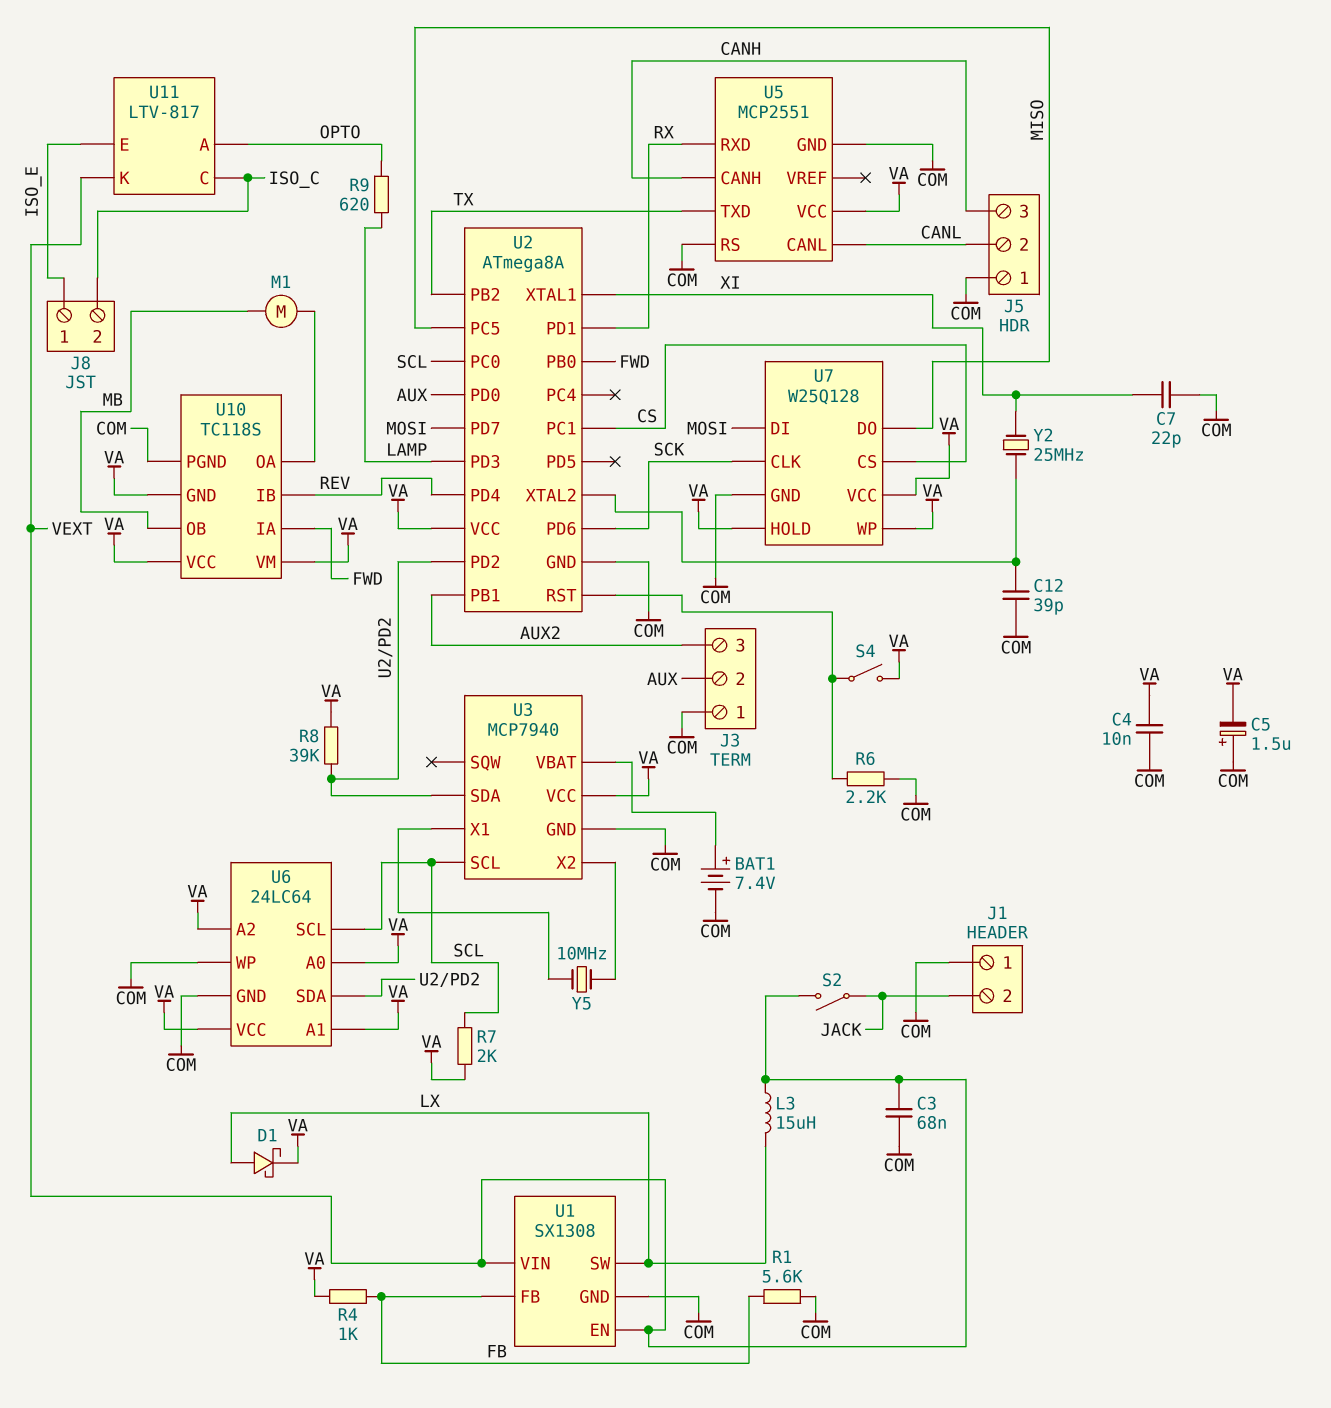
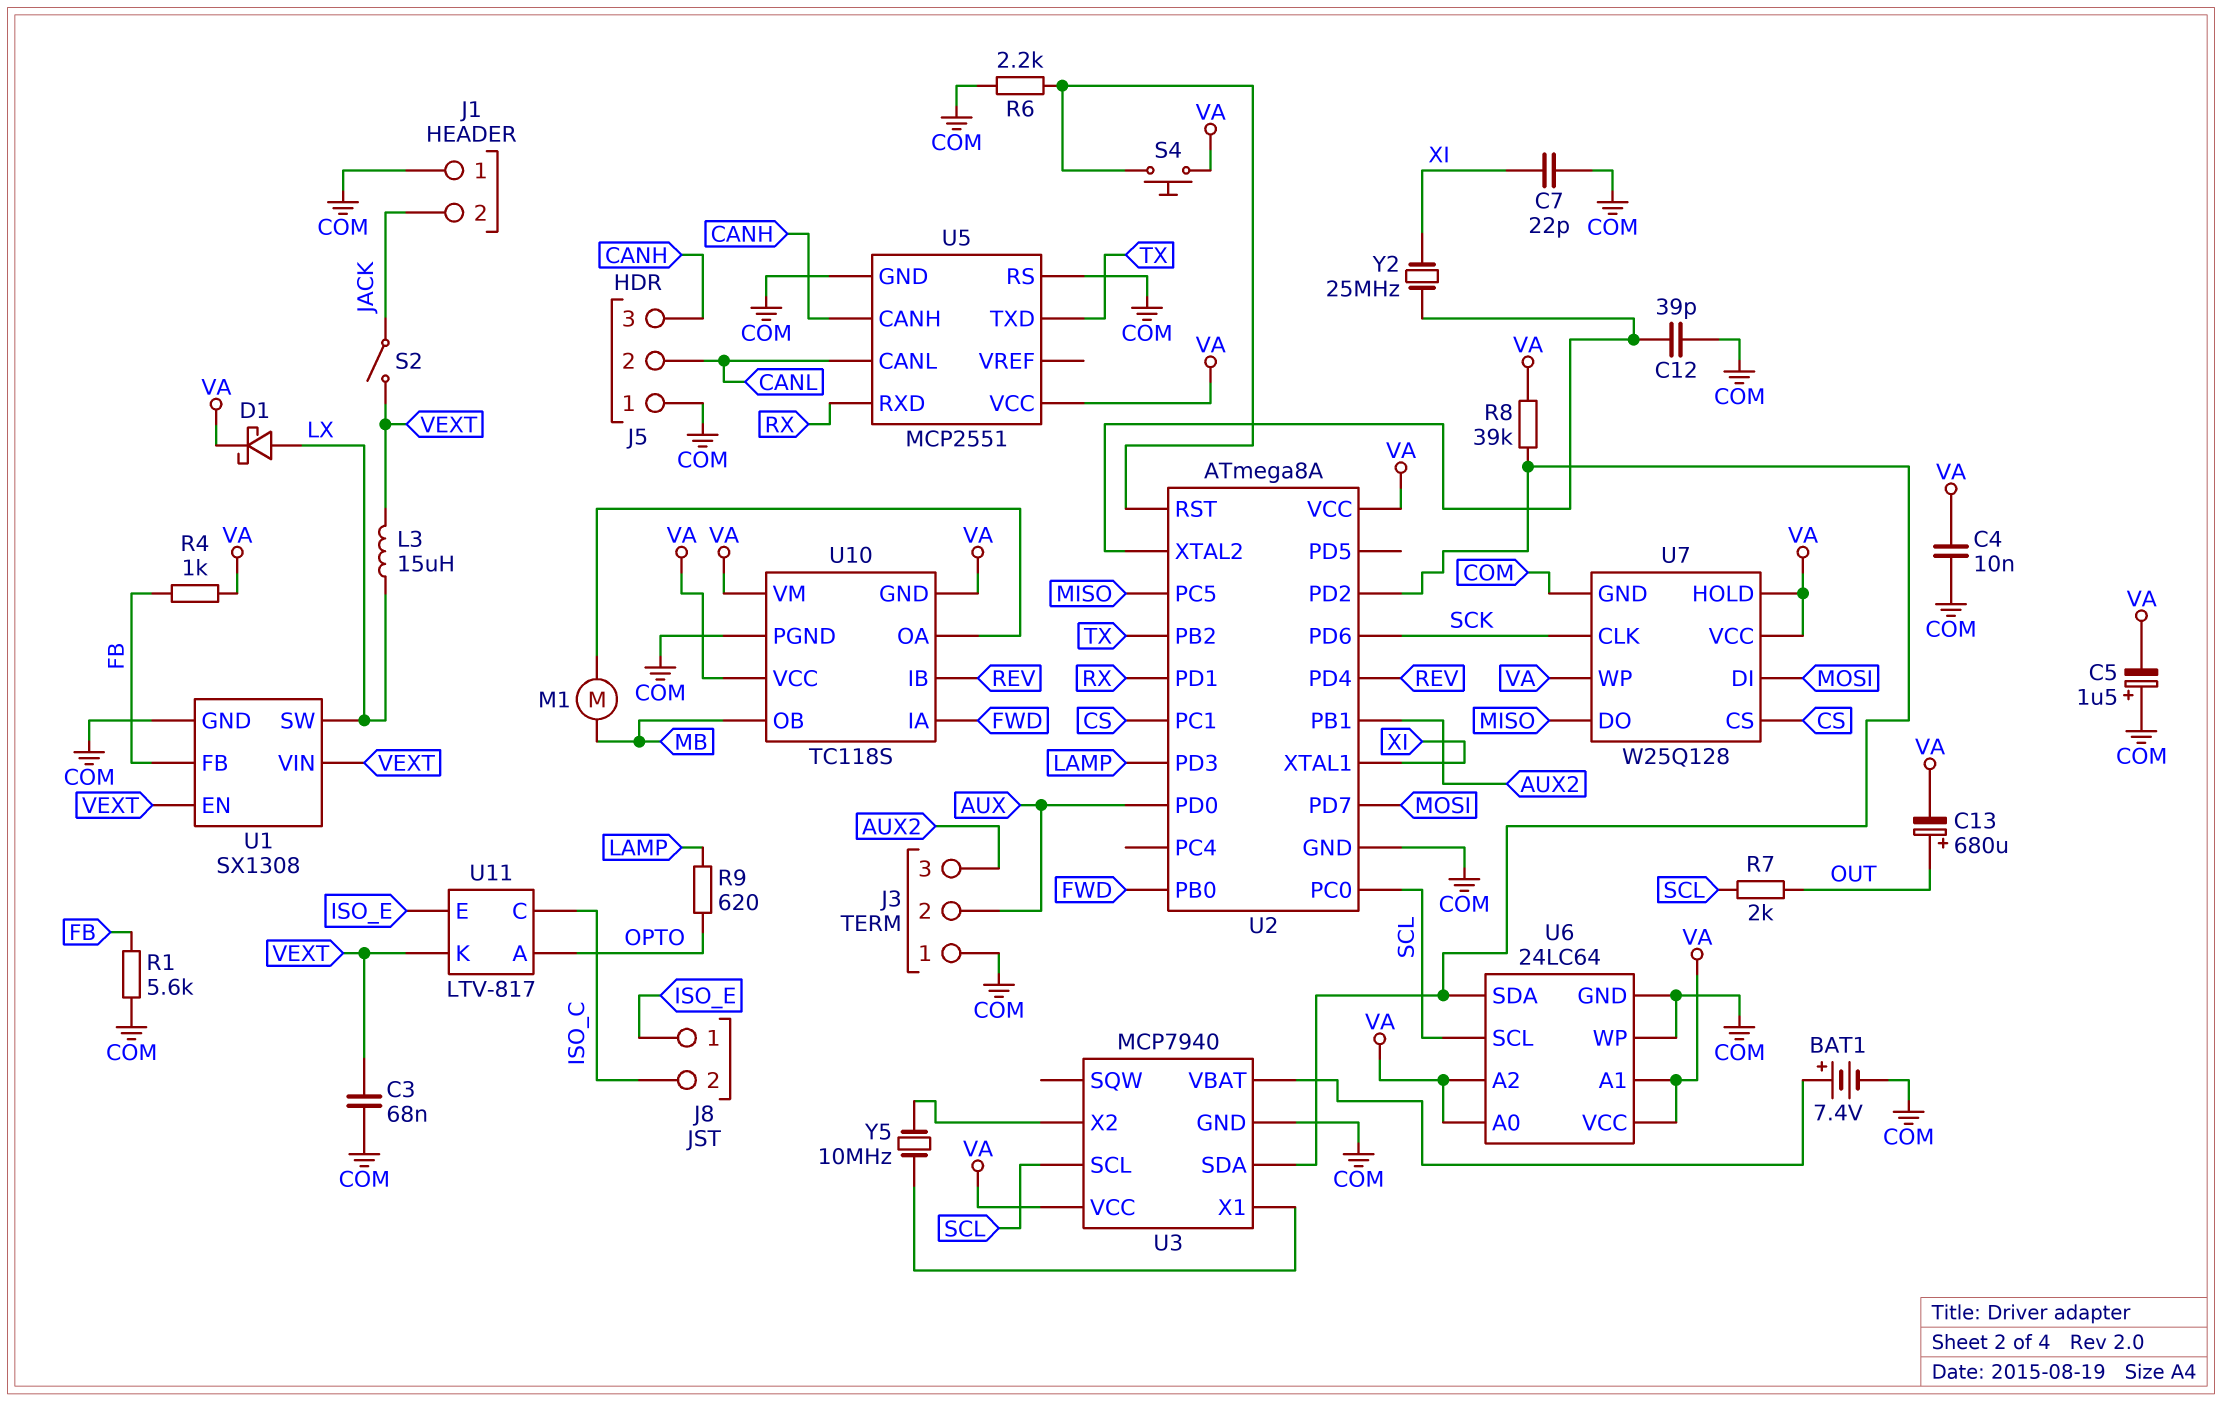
C13: none -> 680uF (plus OUT, minus VA)
R7: 2k (SCL, VA) -> 2k (OUT, SCL)
S4: switch (U2/RST, VA) -> button (U2/RST, VA)

